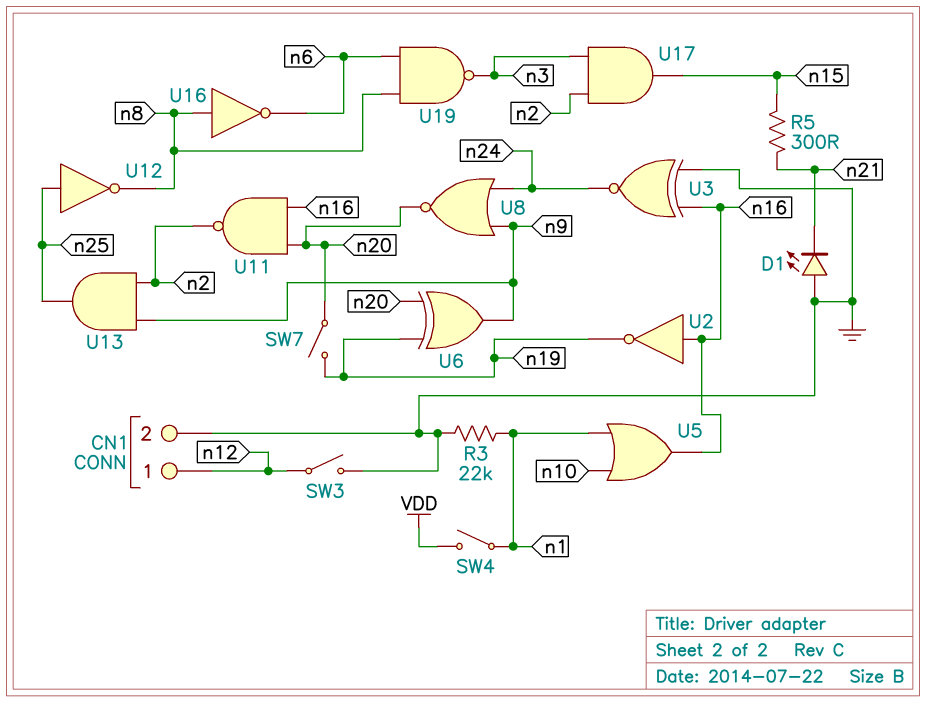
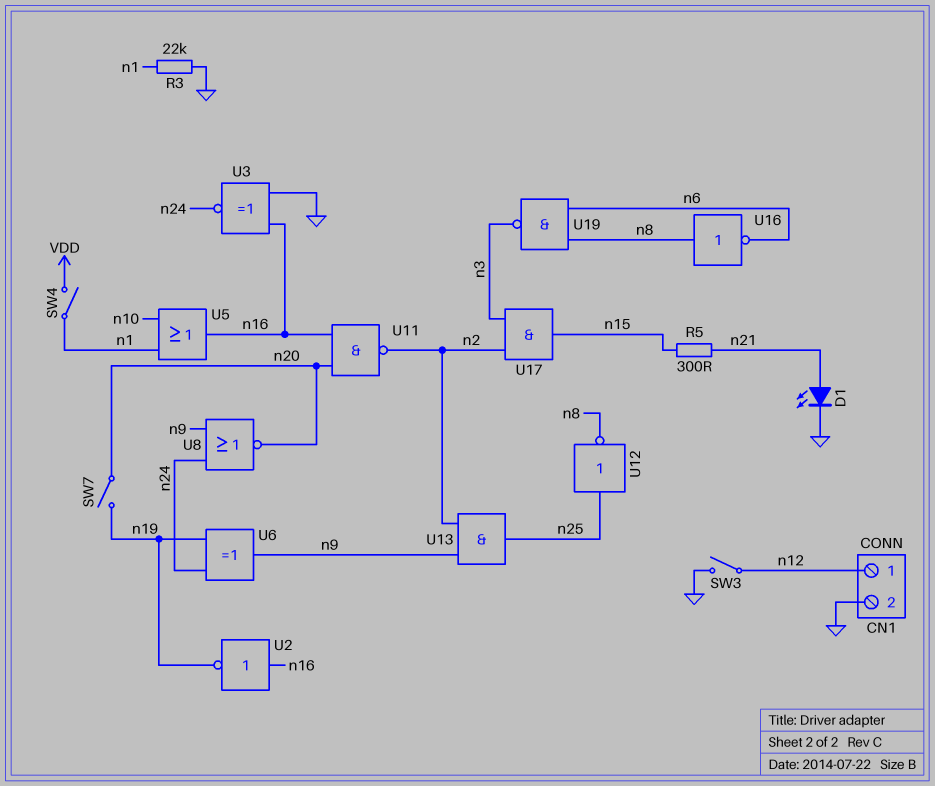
D1: LED (A GND, K n21) -> LED (A n21, K GND)
U6: XOR (in n19, in n20, out n9) -> XOR (in n19, in n24, out n9)

